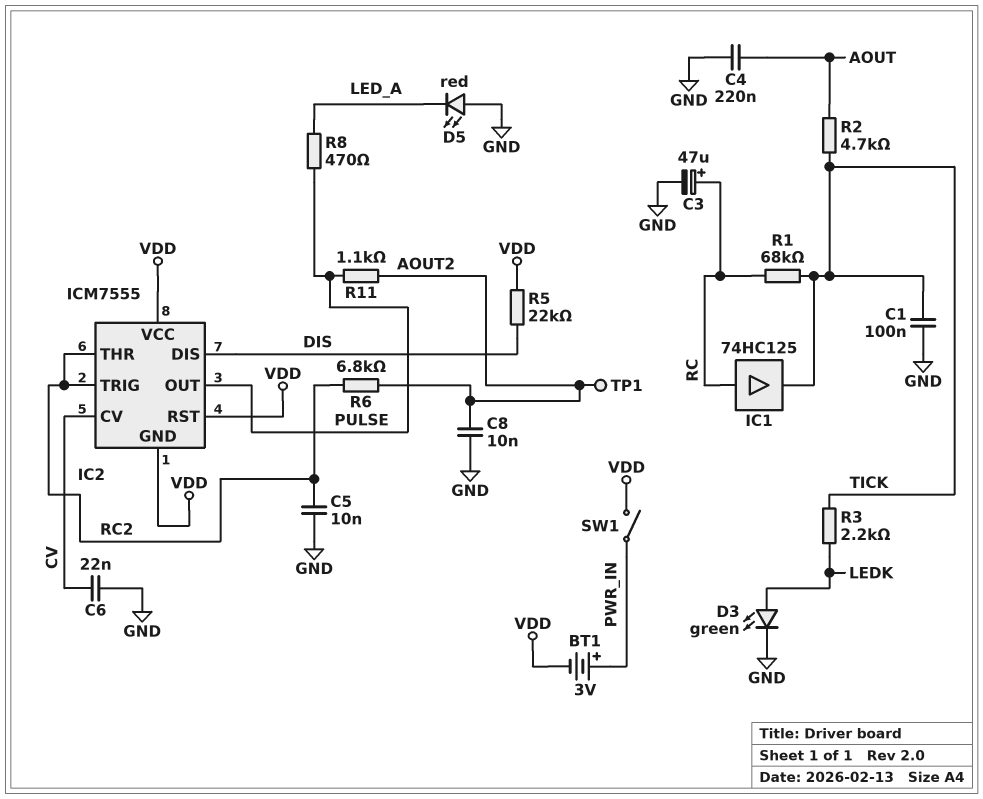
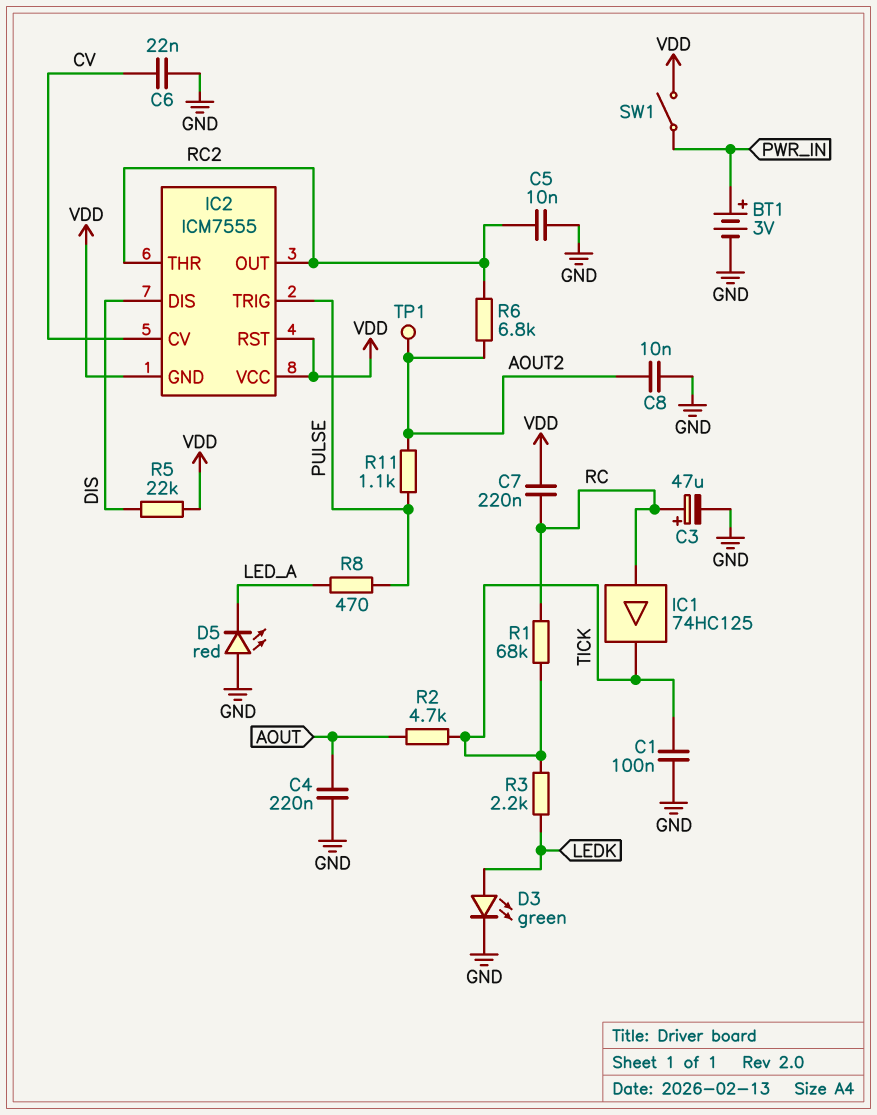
BT1: 3V (plus PWR_IN, minus VDD) -> 3V (plus PWR_IN, minus GND)
C7: none -> 220nF (RC, VDD)
IC2 pin OUT: PULSE -> RC2
IC2 pin TRIG: RC2 -> PULSE

